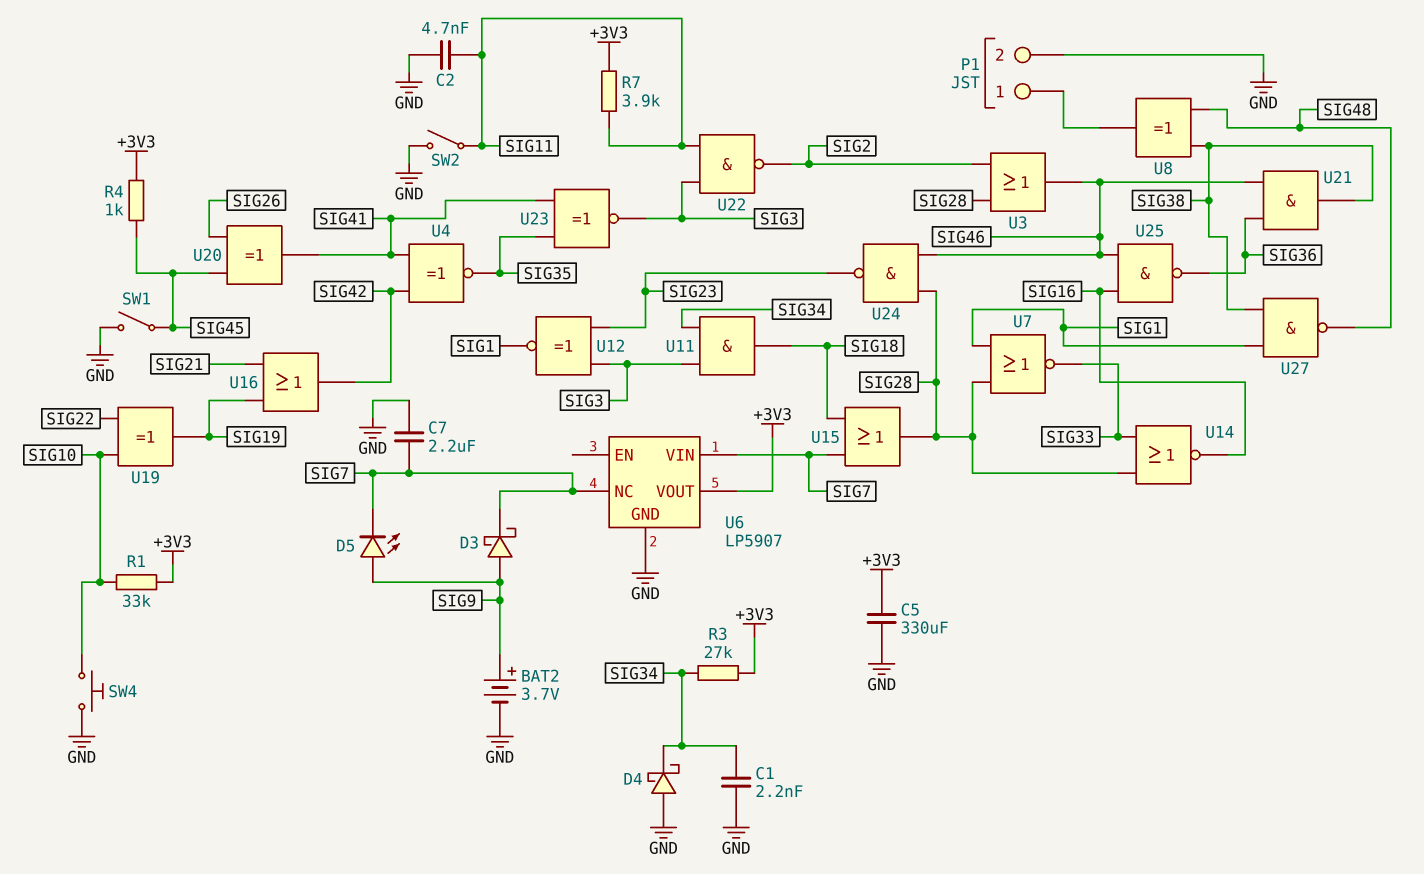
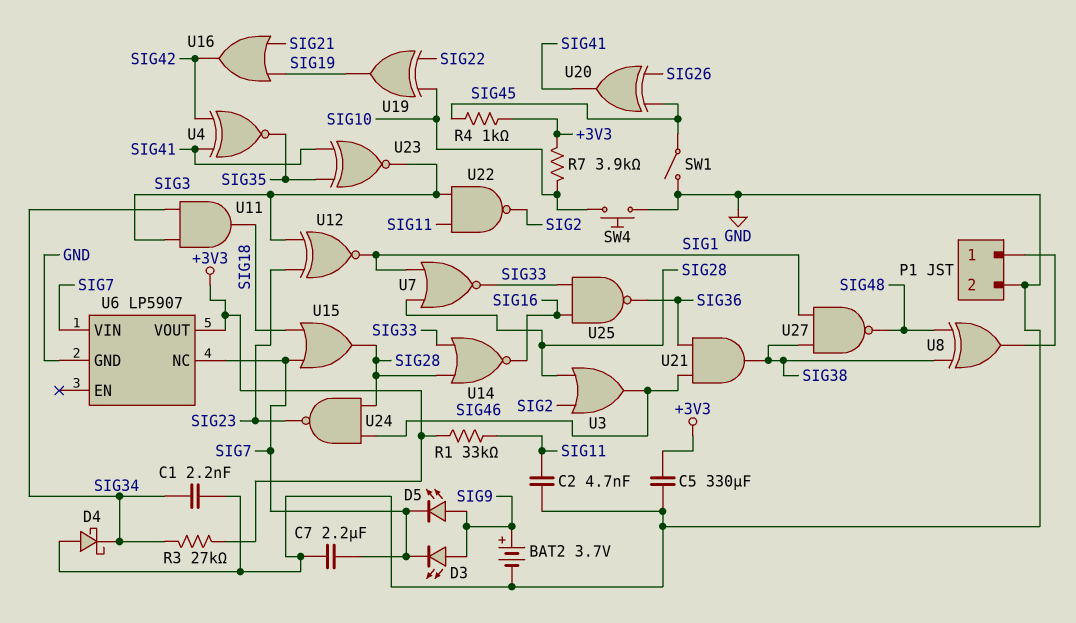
D3: schottky (A SIG9, K SIG7) -> LED (A SIG9, K SIG7)
R1: 33k (+3V3, SIG10) -> 33k (+3V3, SIG11)
R7: 3.9k (+3V3, SIG11) -> 3.9k (+3V3, SIG10)
SW2: switch (GND, SIG11) -> none
U25: NAND (in SIG16, in SIG46, out SIG36) -> NAND (in SIG16, in SIG33, out SIG36)

